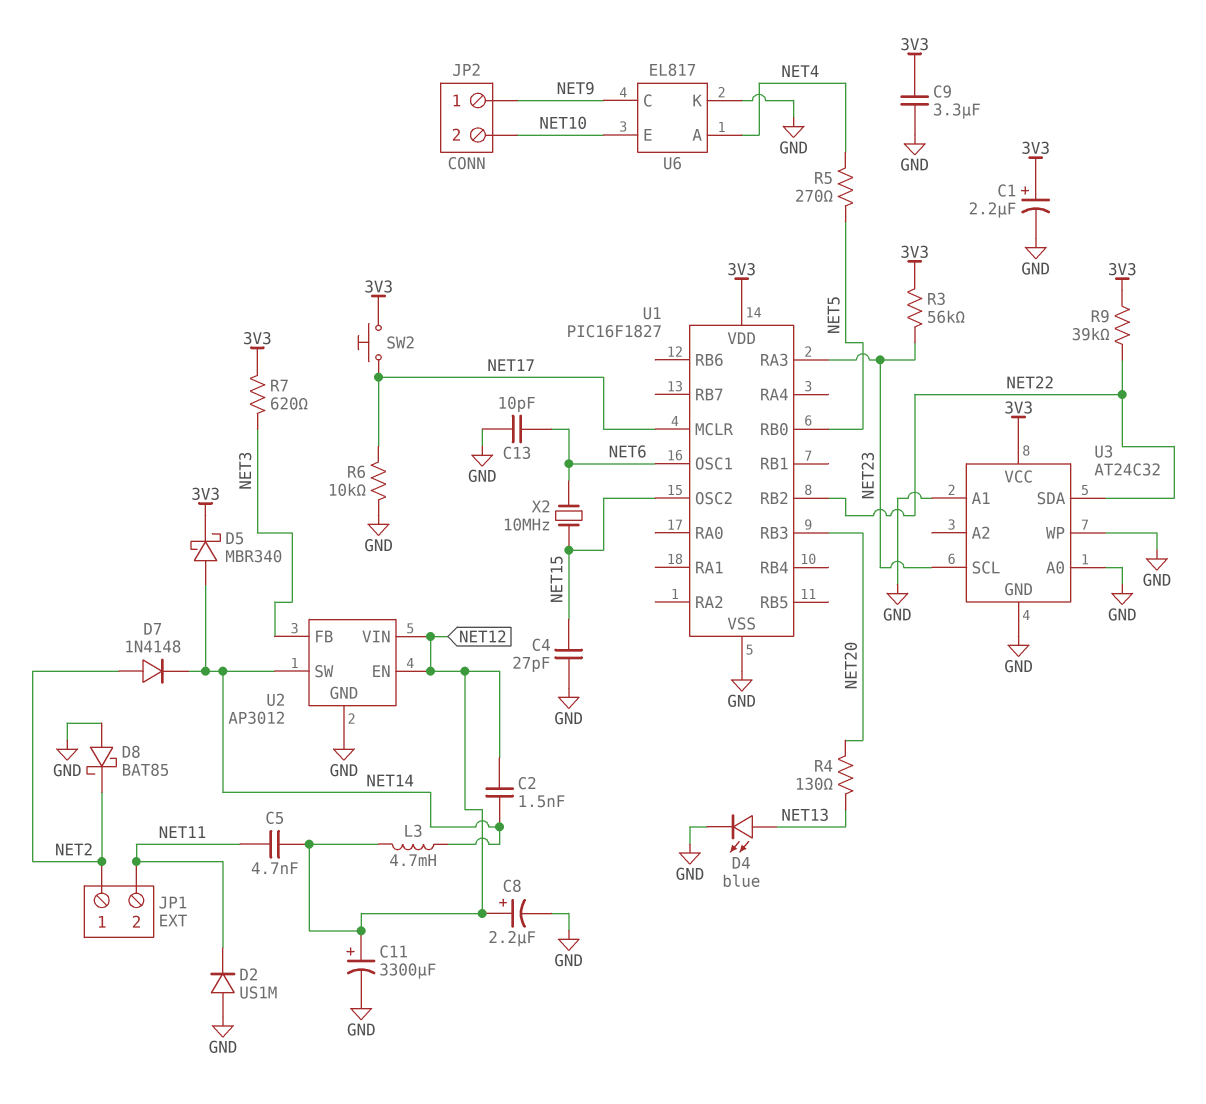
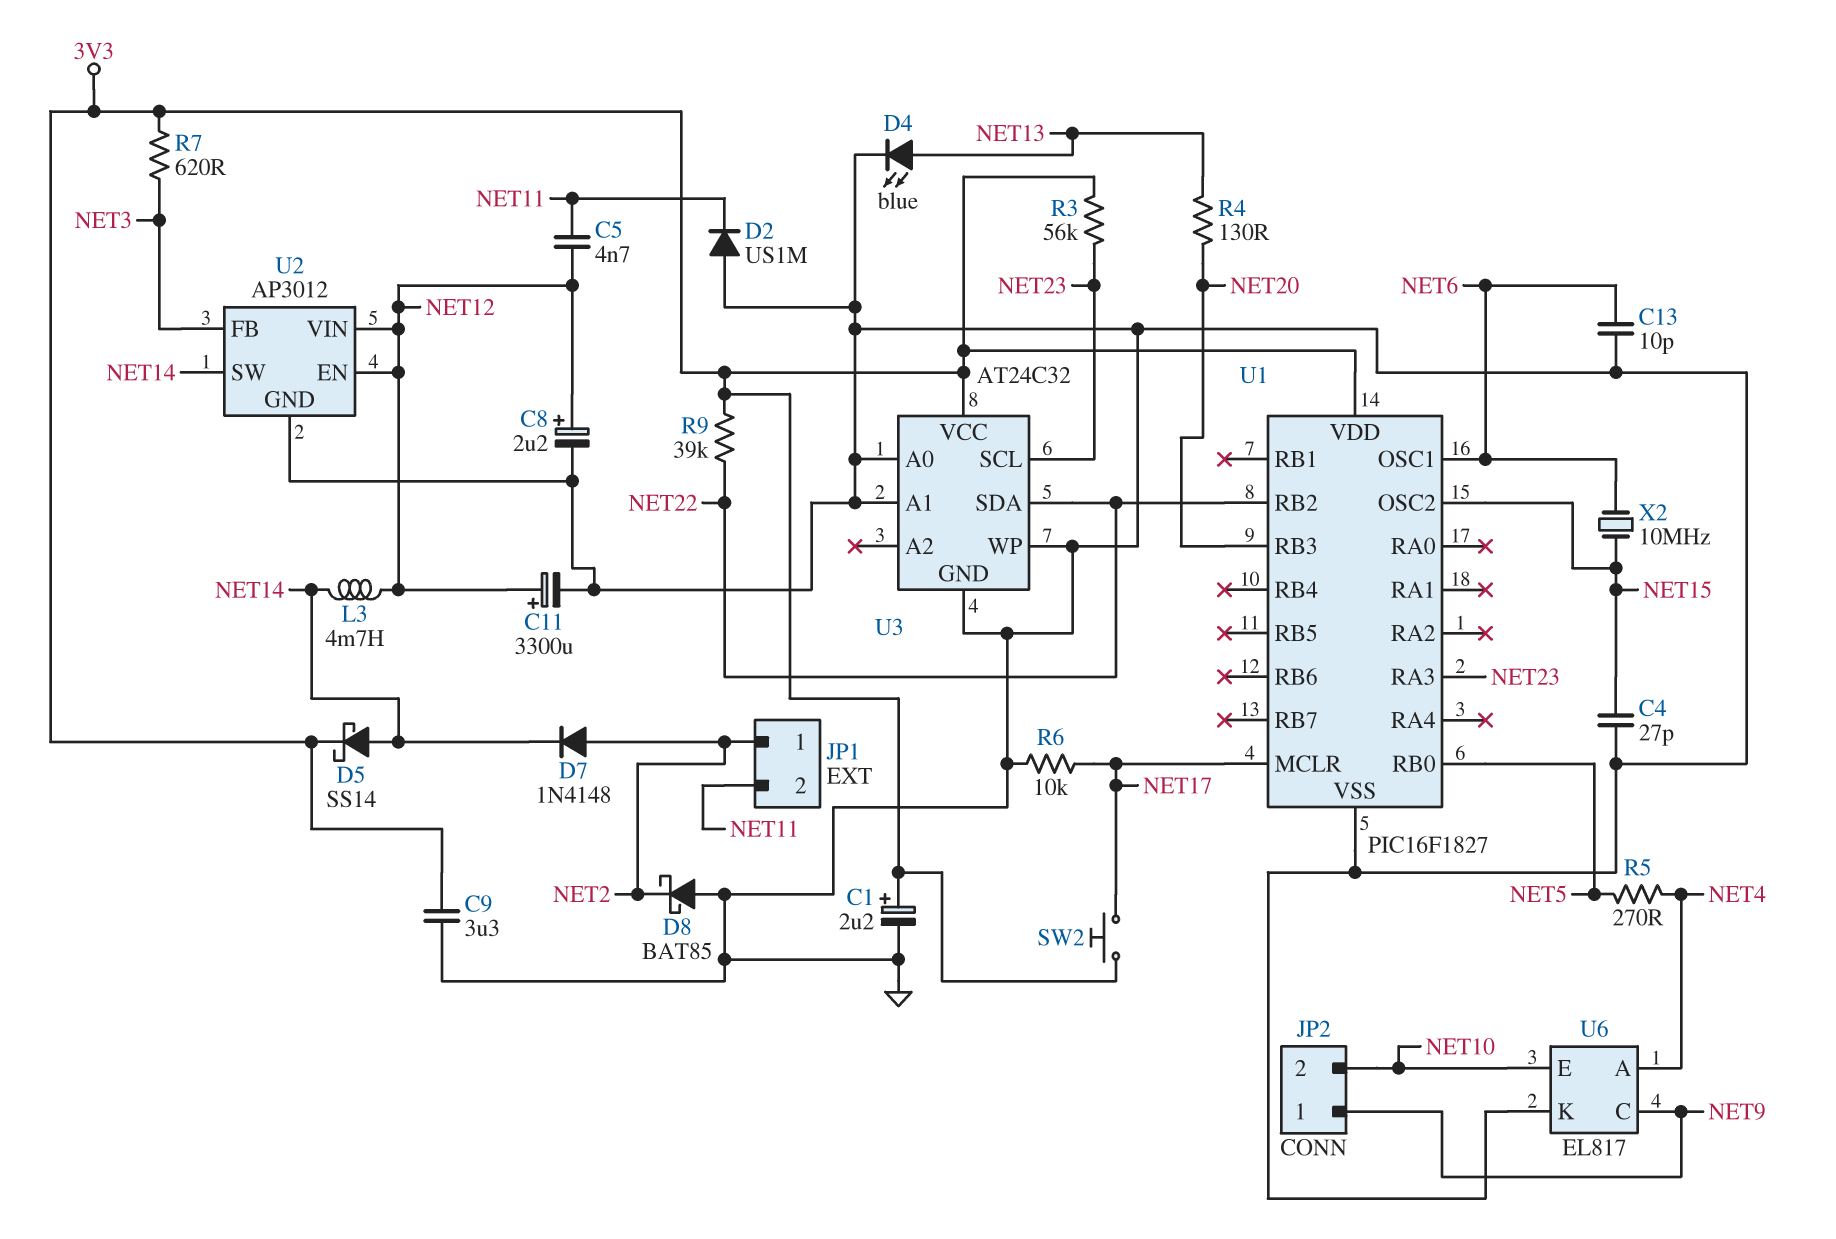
C2: 1.5nF (NET12, NET14) -> none
D5: schottky MBR340 (A NET14, K 3V3) -> schottky SS14 (A NET14, K 3V3)

